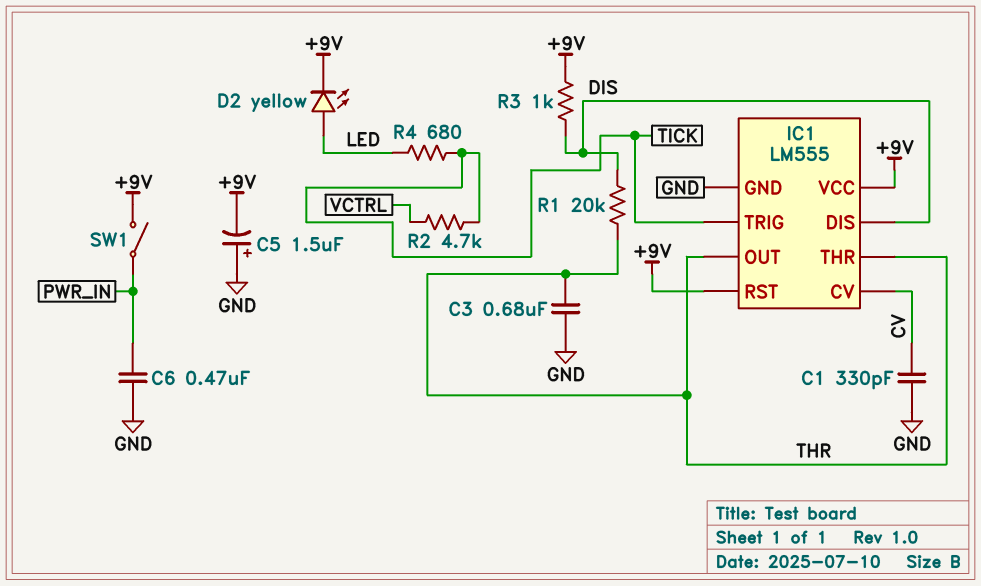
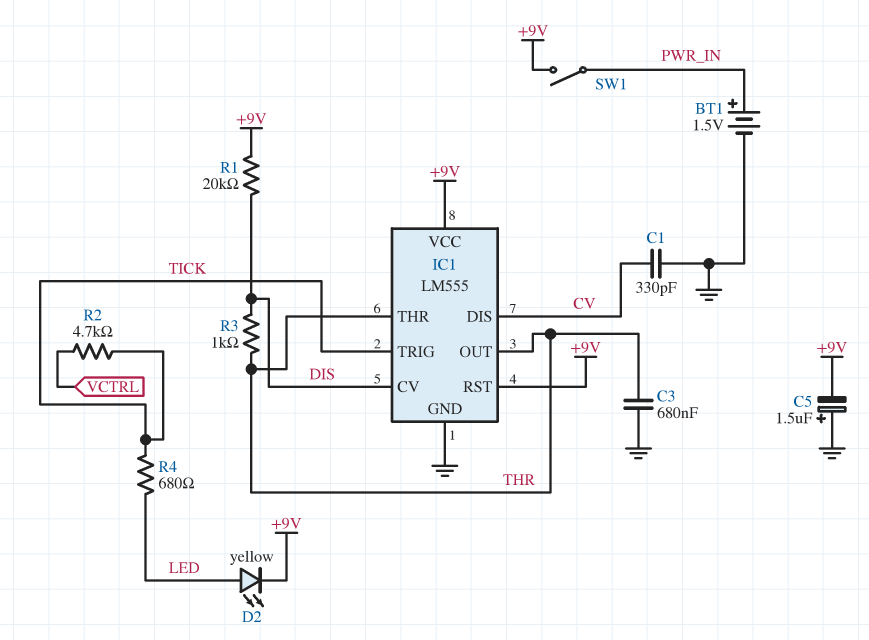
BT1: none -> 1.5V (plus PWR_IN, minus GND)
C6: 470nF (GND, PWR_IN) -> none
IC1 pin CV: CV -> DIS
IC1 pin DIS: DIS -> CV
R1: 20k (DIS, THR) -> 20k (+9V, DIS)
R3: 1k (+9V, DIS) -> 1k (DIS, THR)

